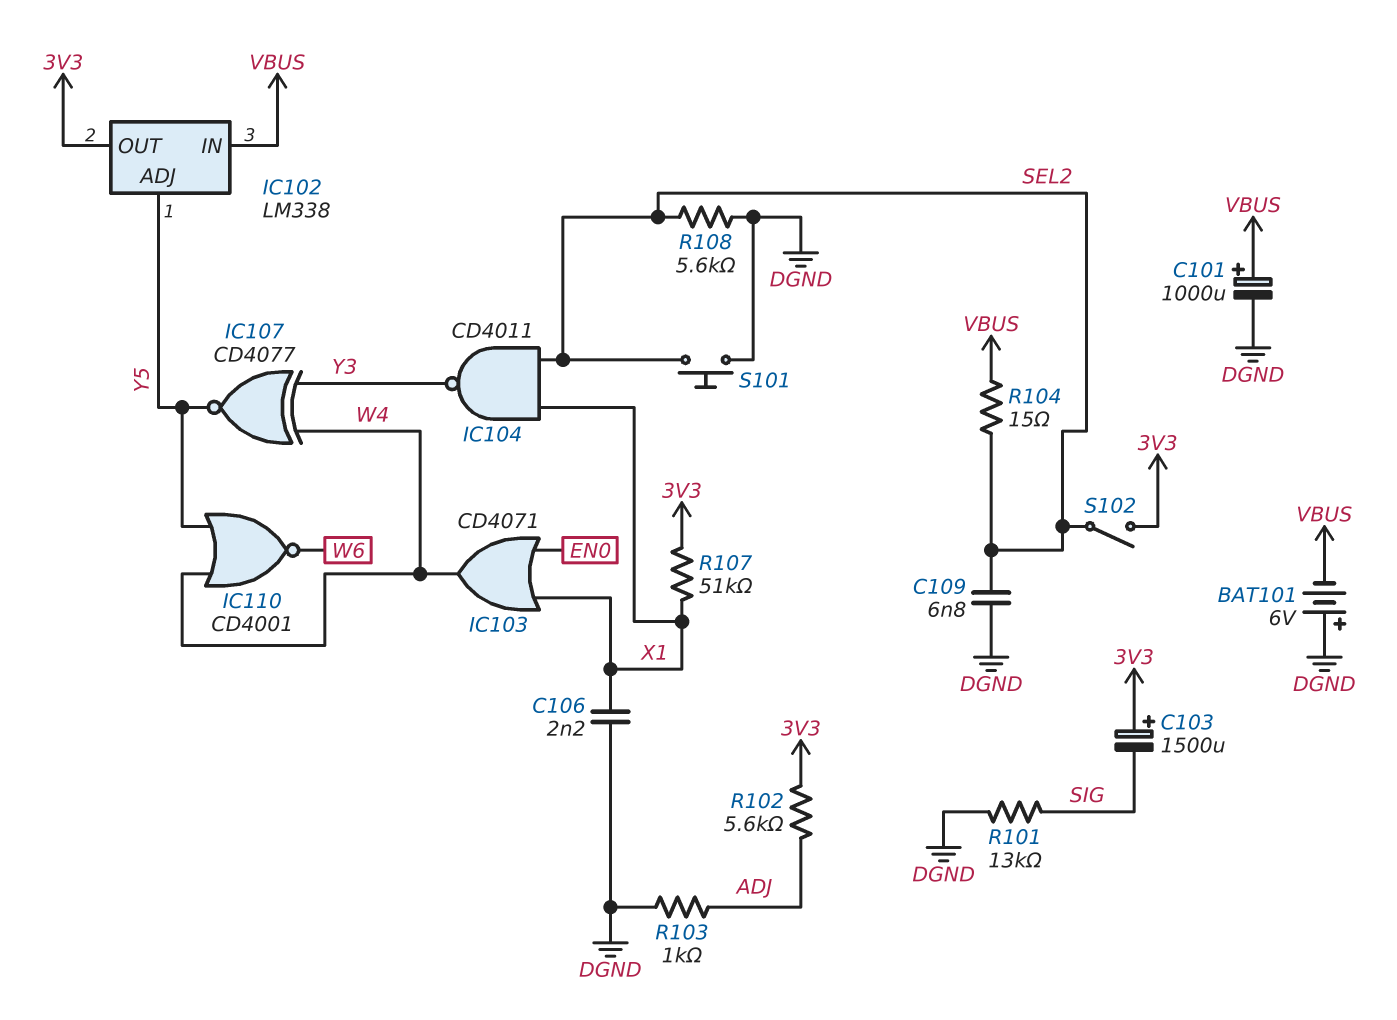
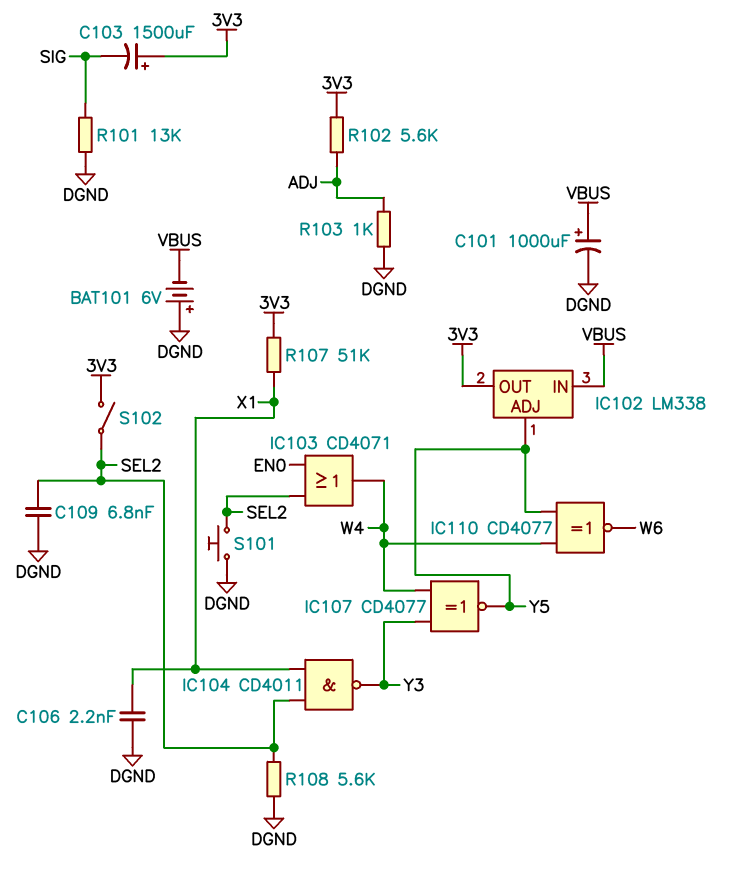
IC103: OR CD4071 (in EN0, in X1, out W4) -> OR CD4071 (in EN0, in SEL2, out W4)
IC110: NOR CD4001 (in W4, in Y5, out W6) -> XNOR CD4077 (in W4, in Y5, out W6)
R104: 15 (SEL2, VBUS) -> none

